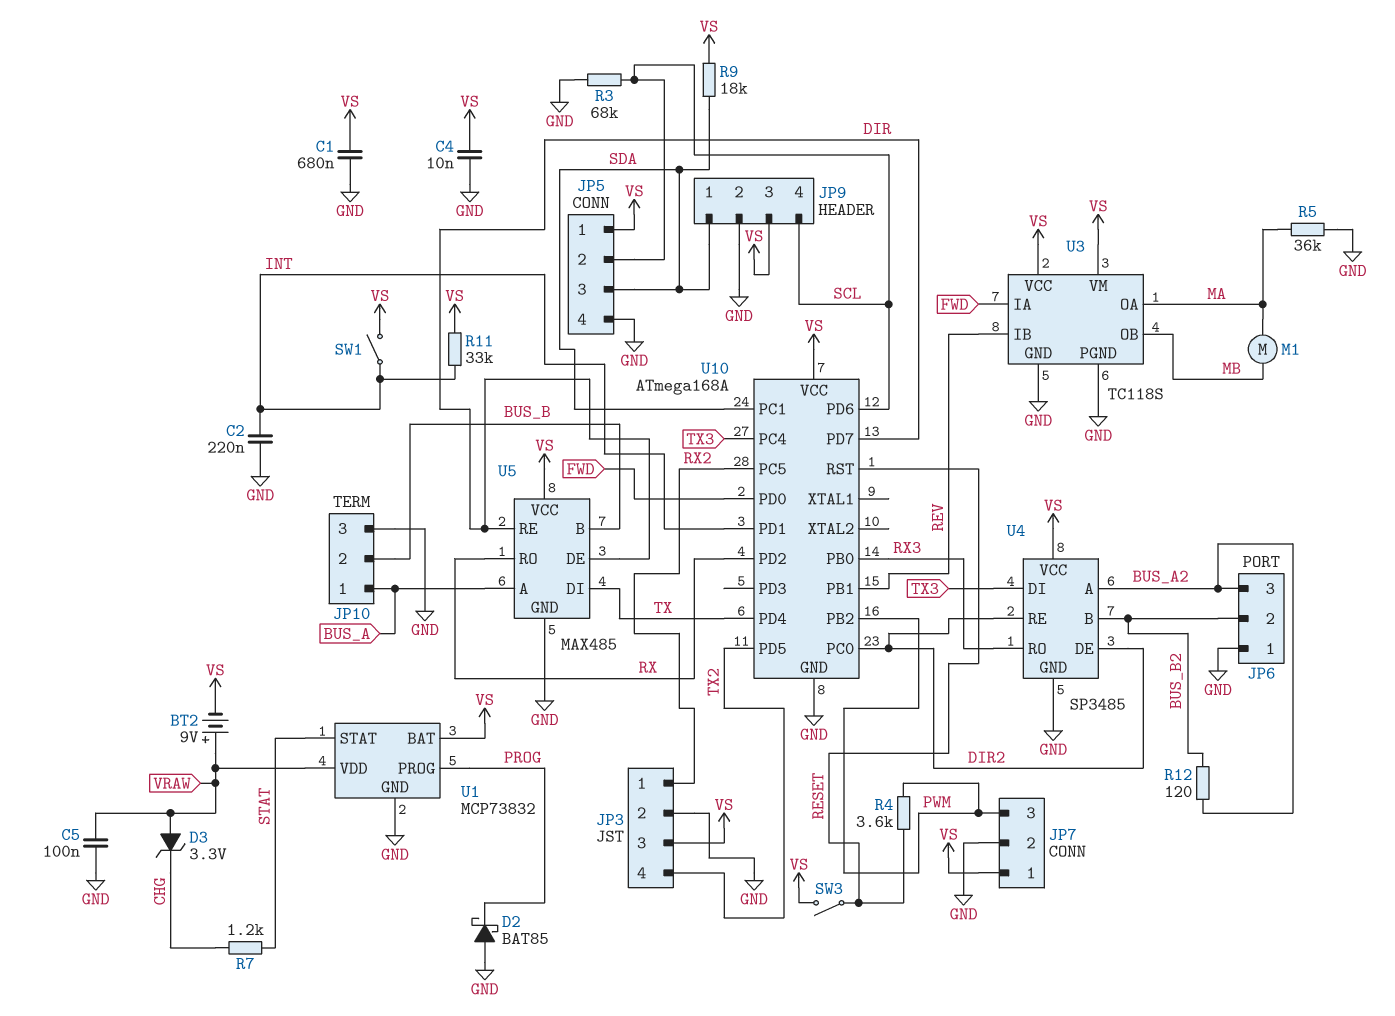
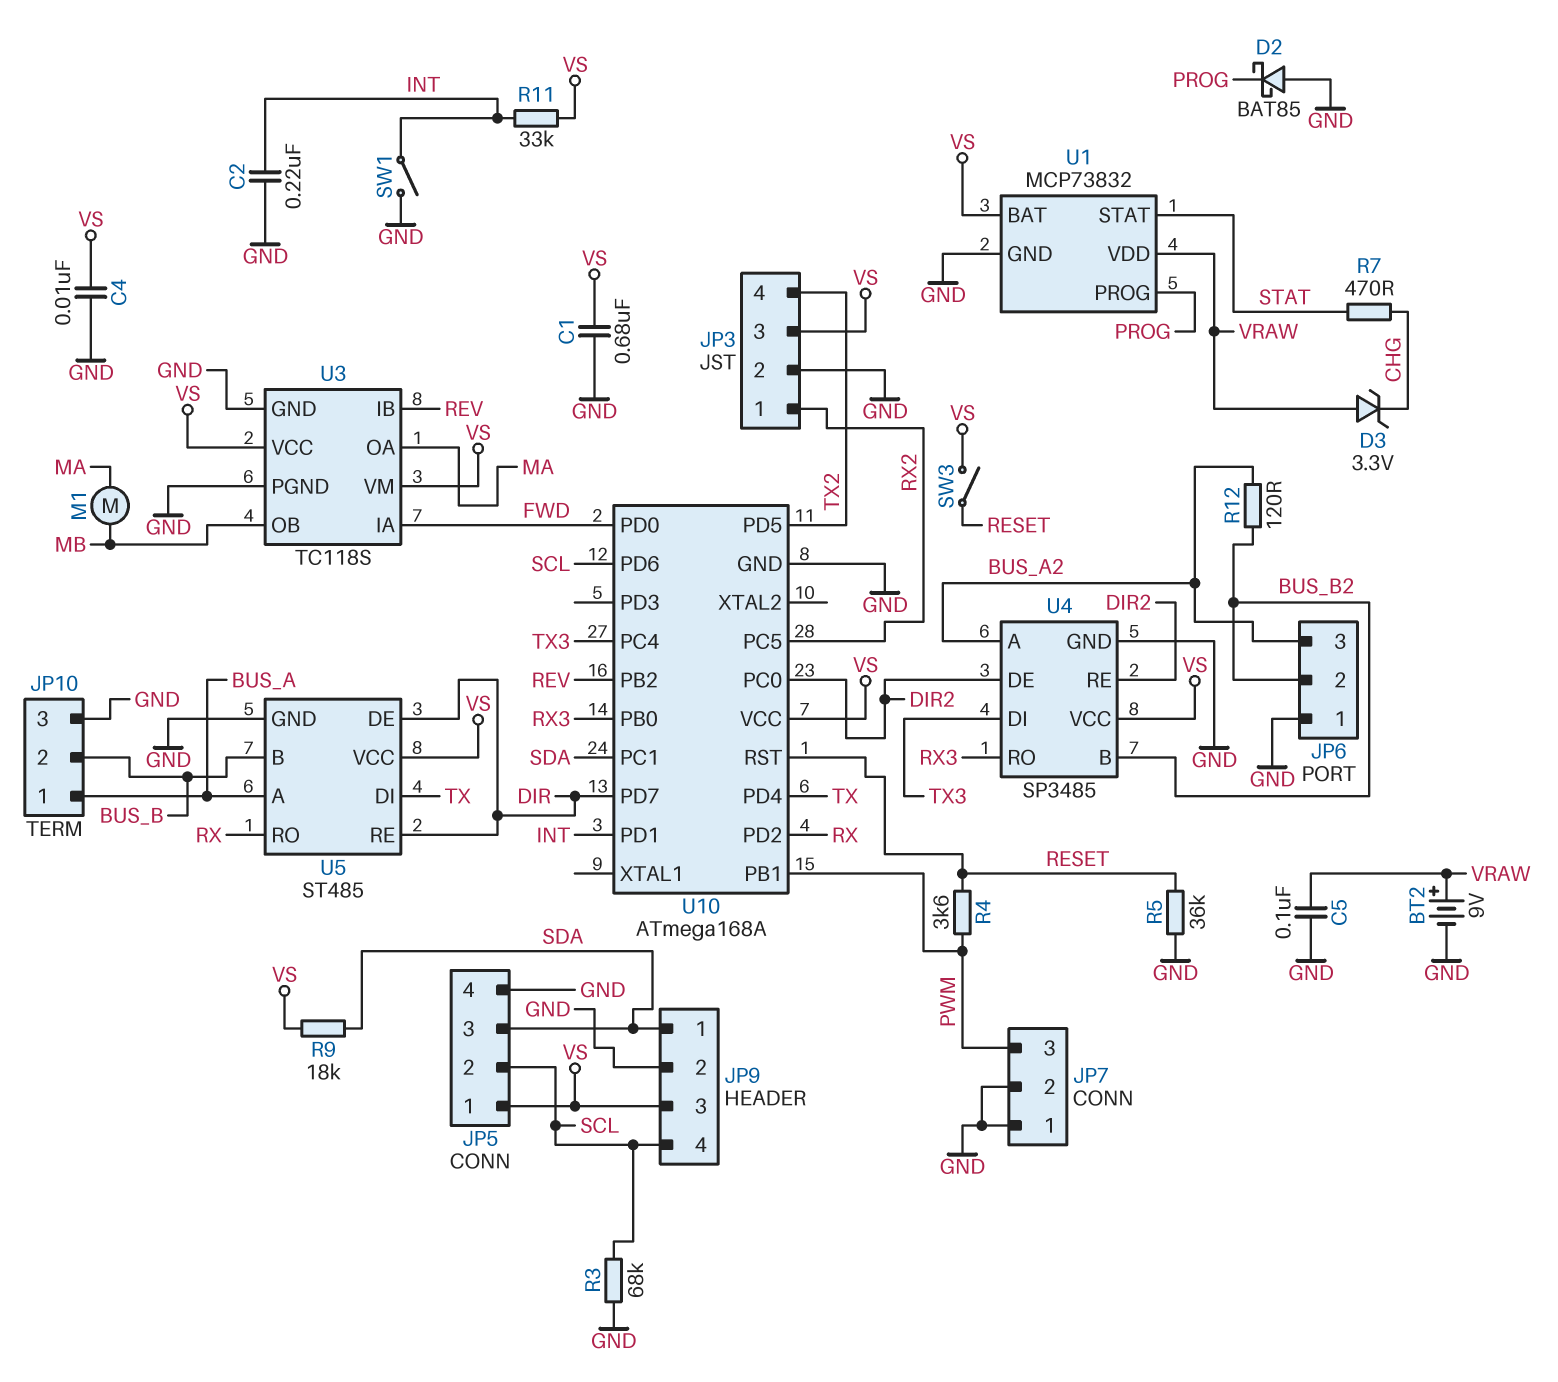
BT2: 9V (plus VRAW, minus VS) -> 9V (plus VRAW, minus GND)
JP7 pin 1: VS -> GND
R5: 36k (GND, MA) -> 36k (GND, RESET)
R7: 1.2k (CHG, STAT) -> 470 (CHG, STAT)
SW1: switch (INT, VS) -> switch (GND, INT)
U5: MAX485 -> ST485
U10 pin PB1: REV -> PWM
U10 pin PB2: PWM -> REV

